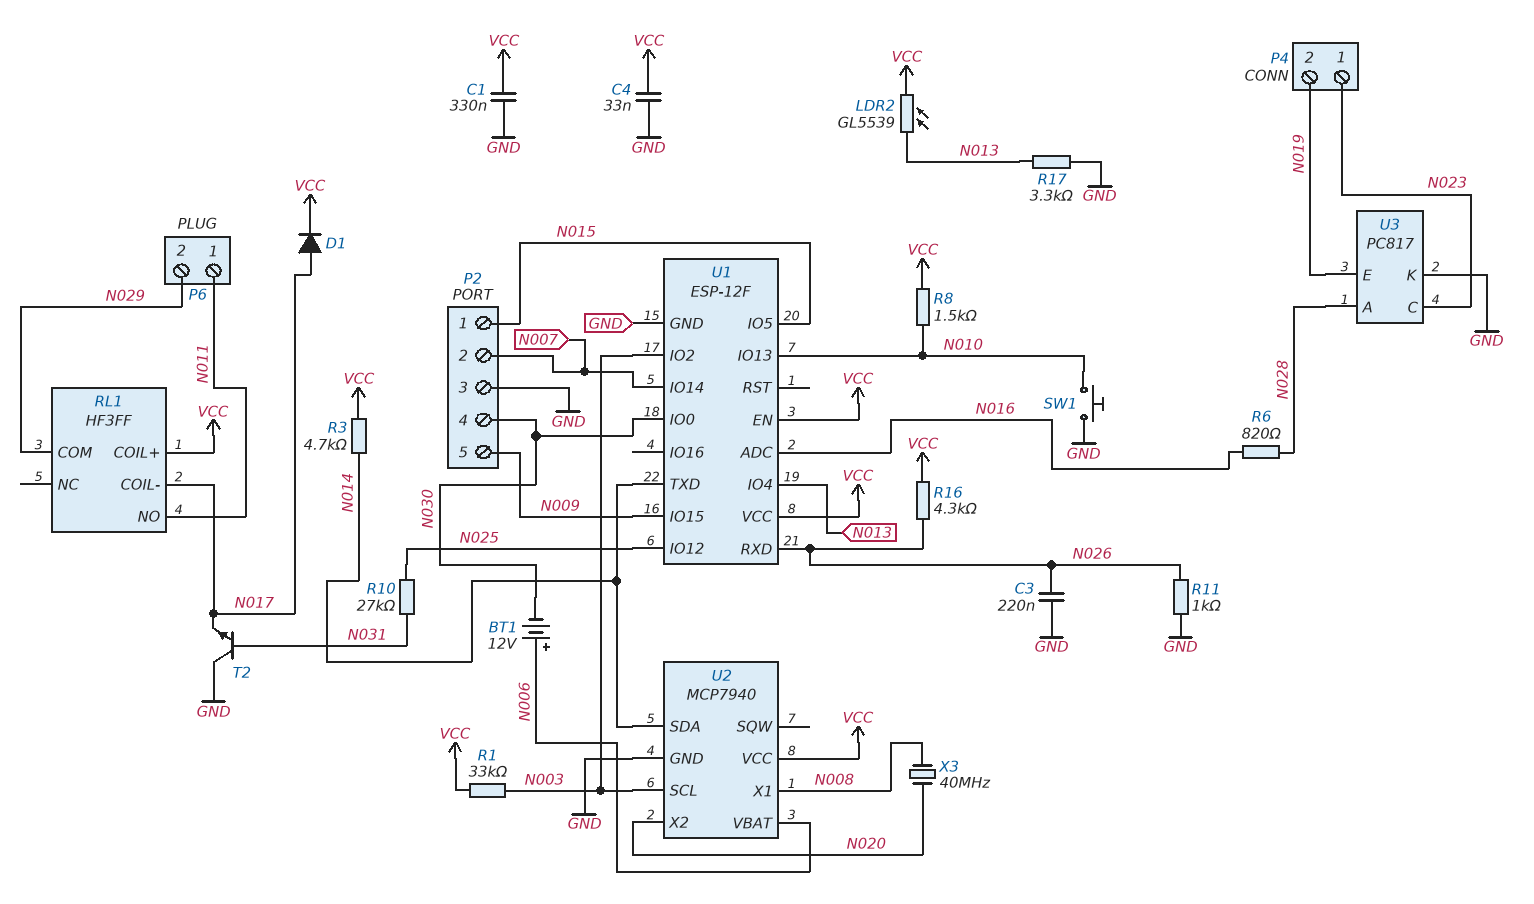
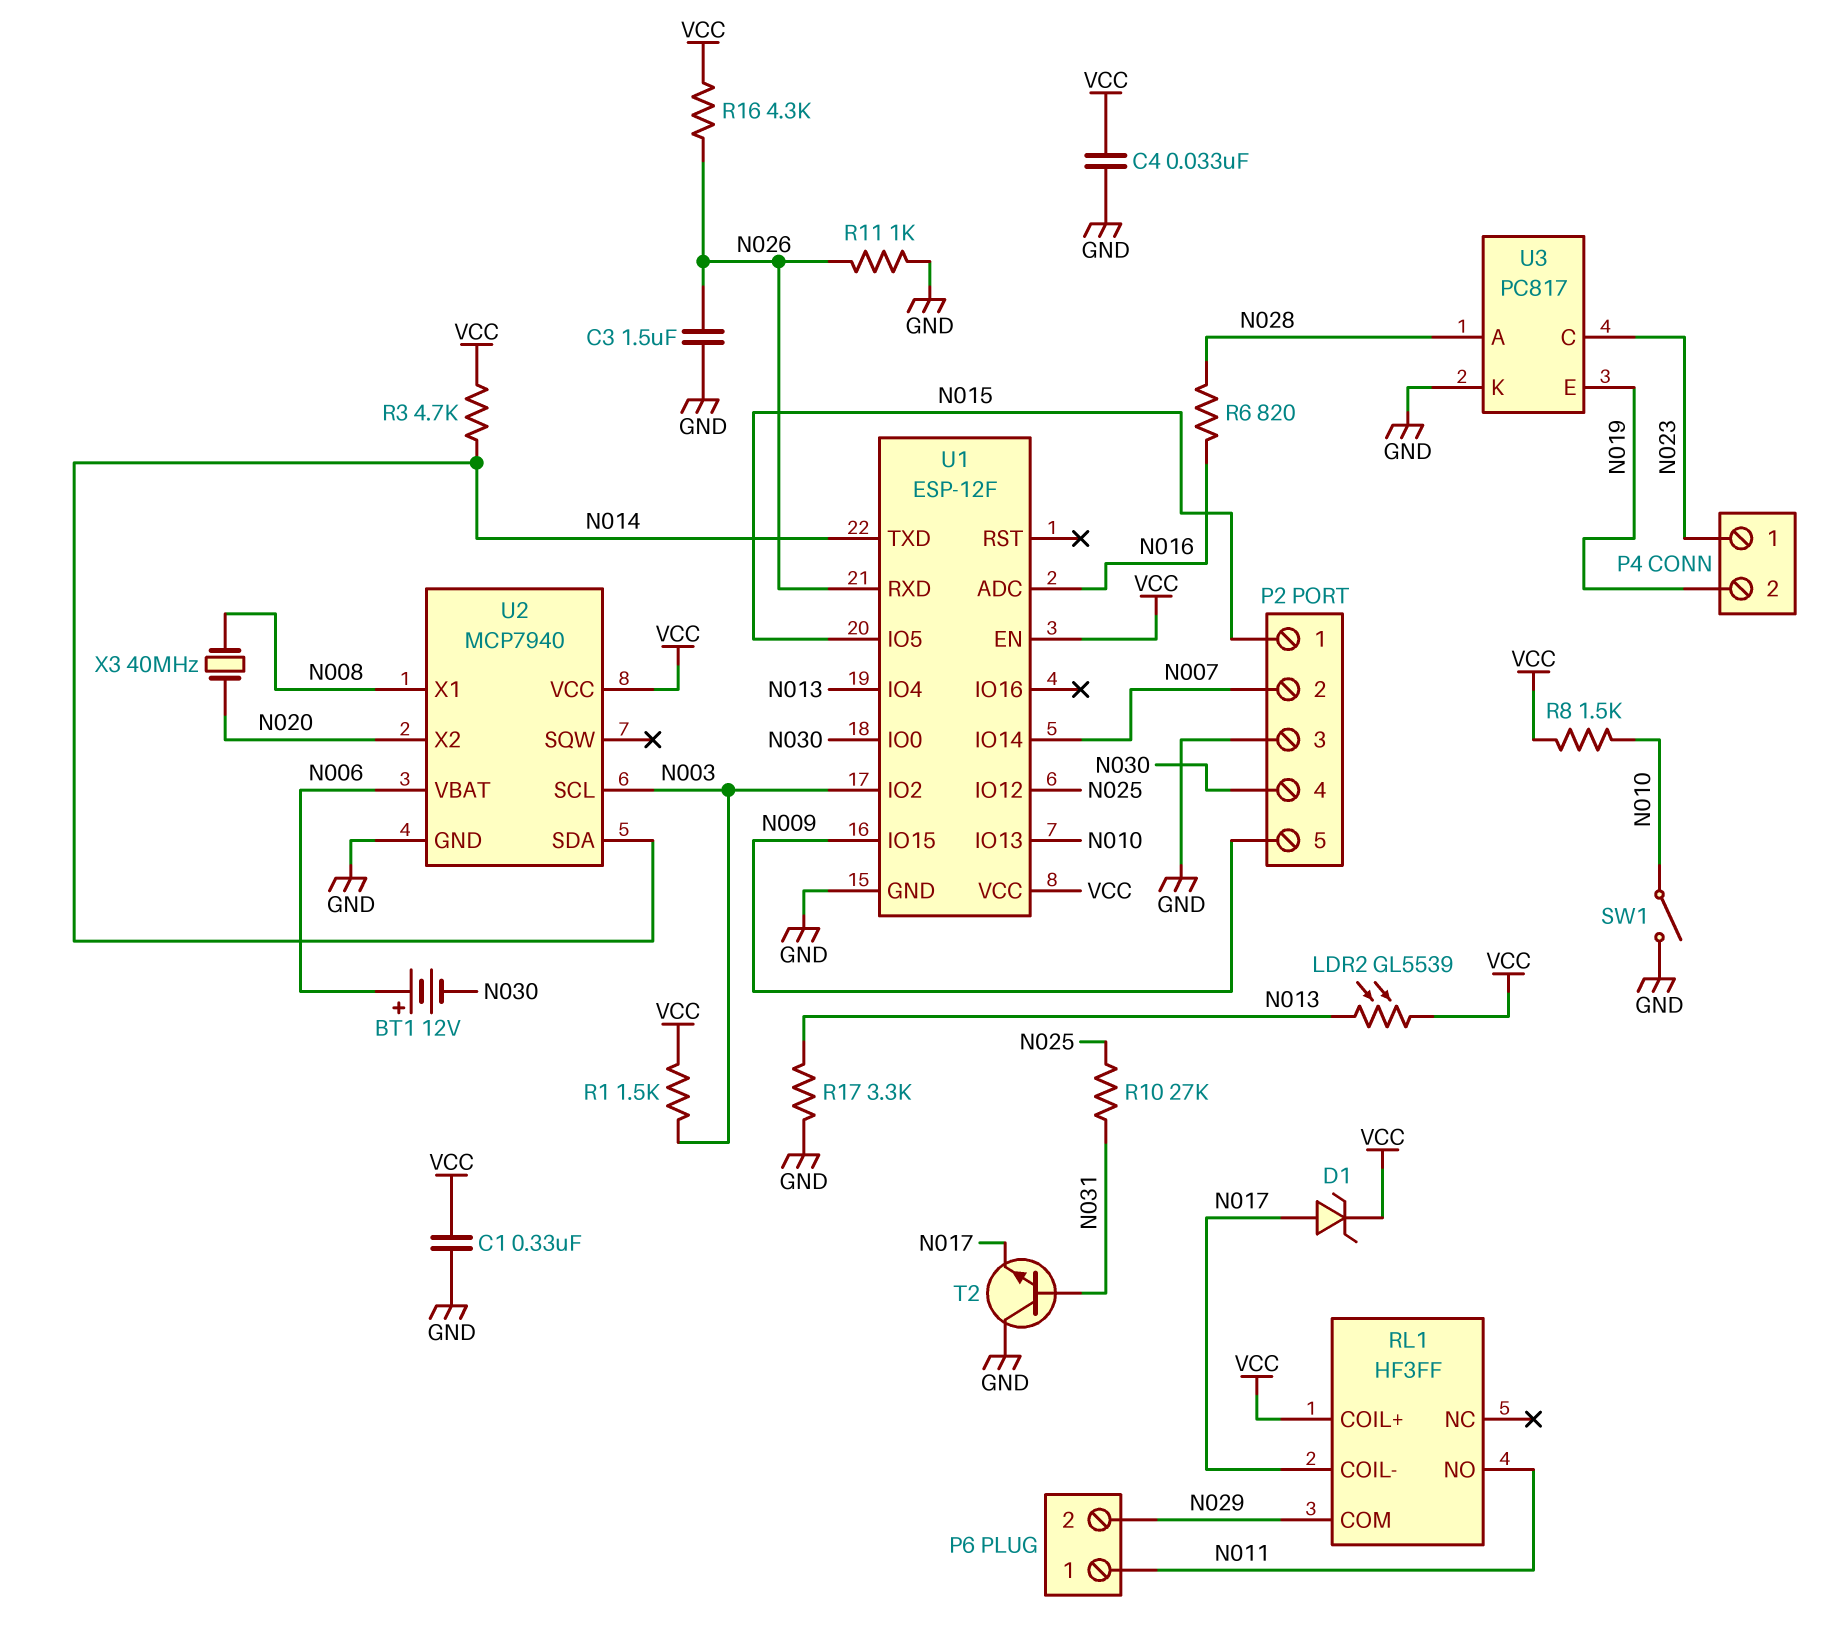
C3: 220nF (GND, N026) -> 1.5uF (GND, N026)
D1: diode (A N017, K VCC) -> zener (A N017, K VCC)
R1: 33k (N003, VCC) -> 1.5k (N003, VCC)
SW1: button (GND, N010) -> switch (GND, N010)

